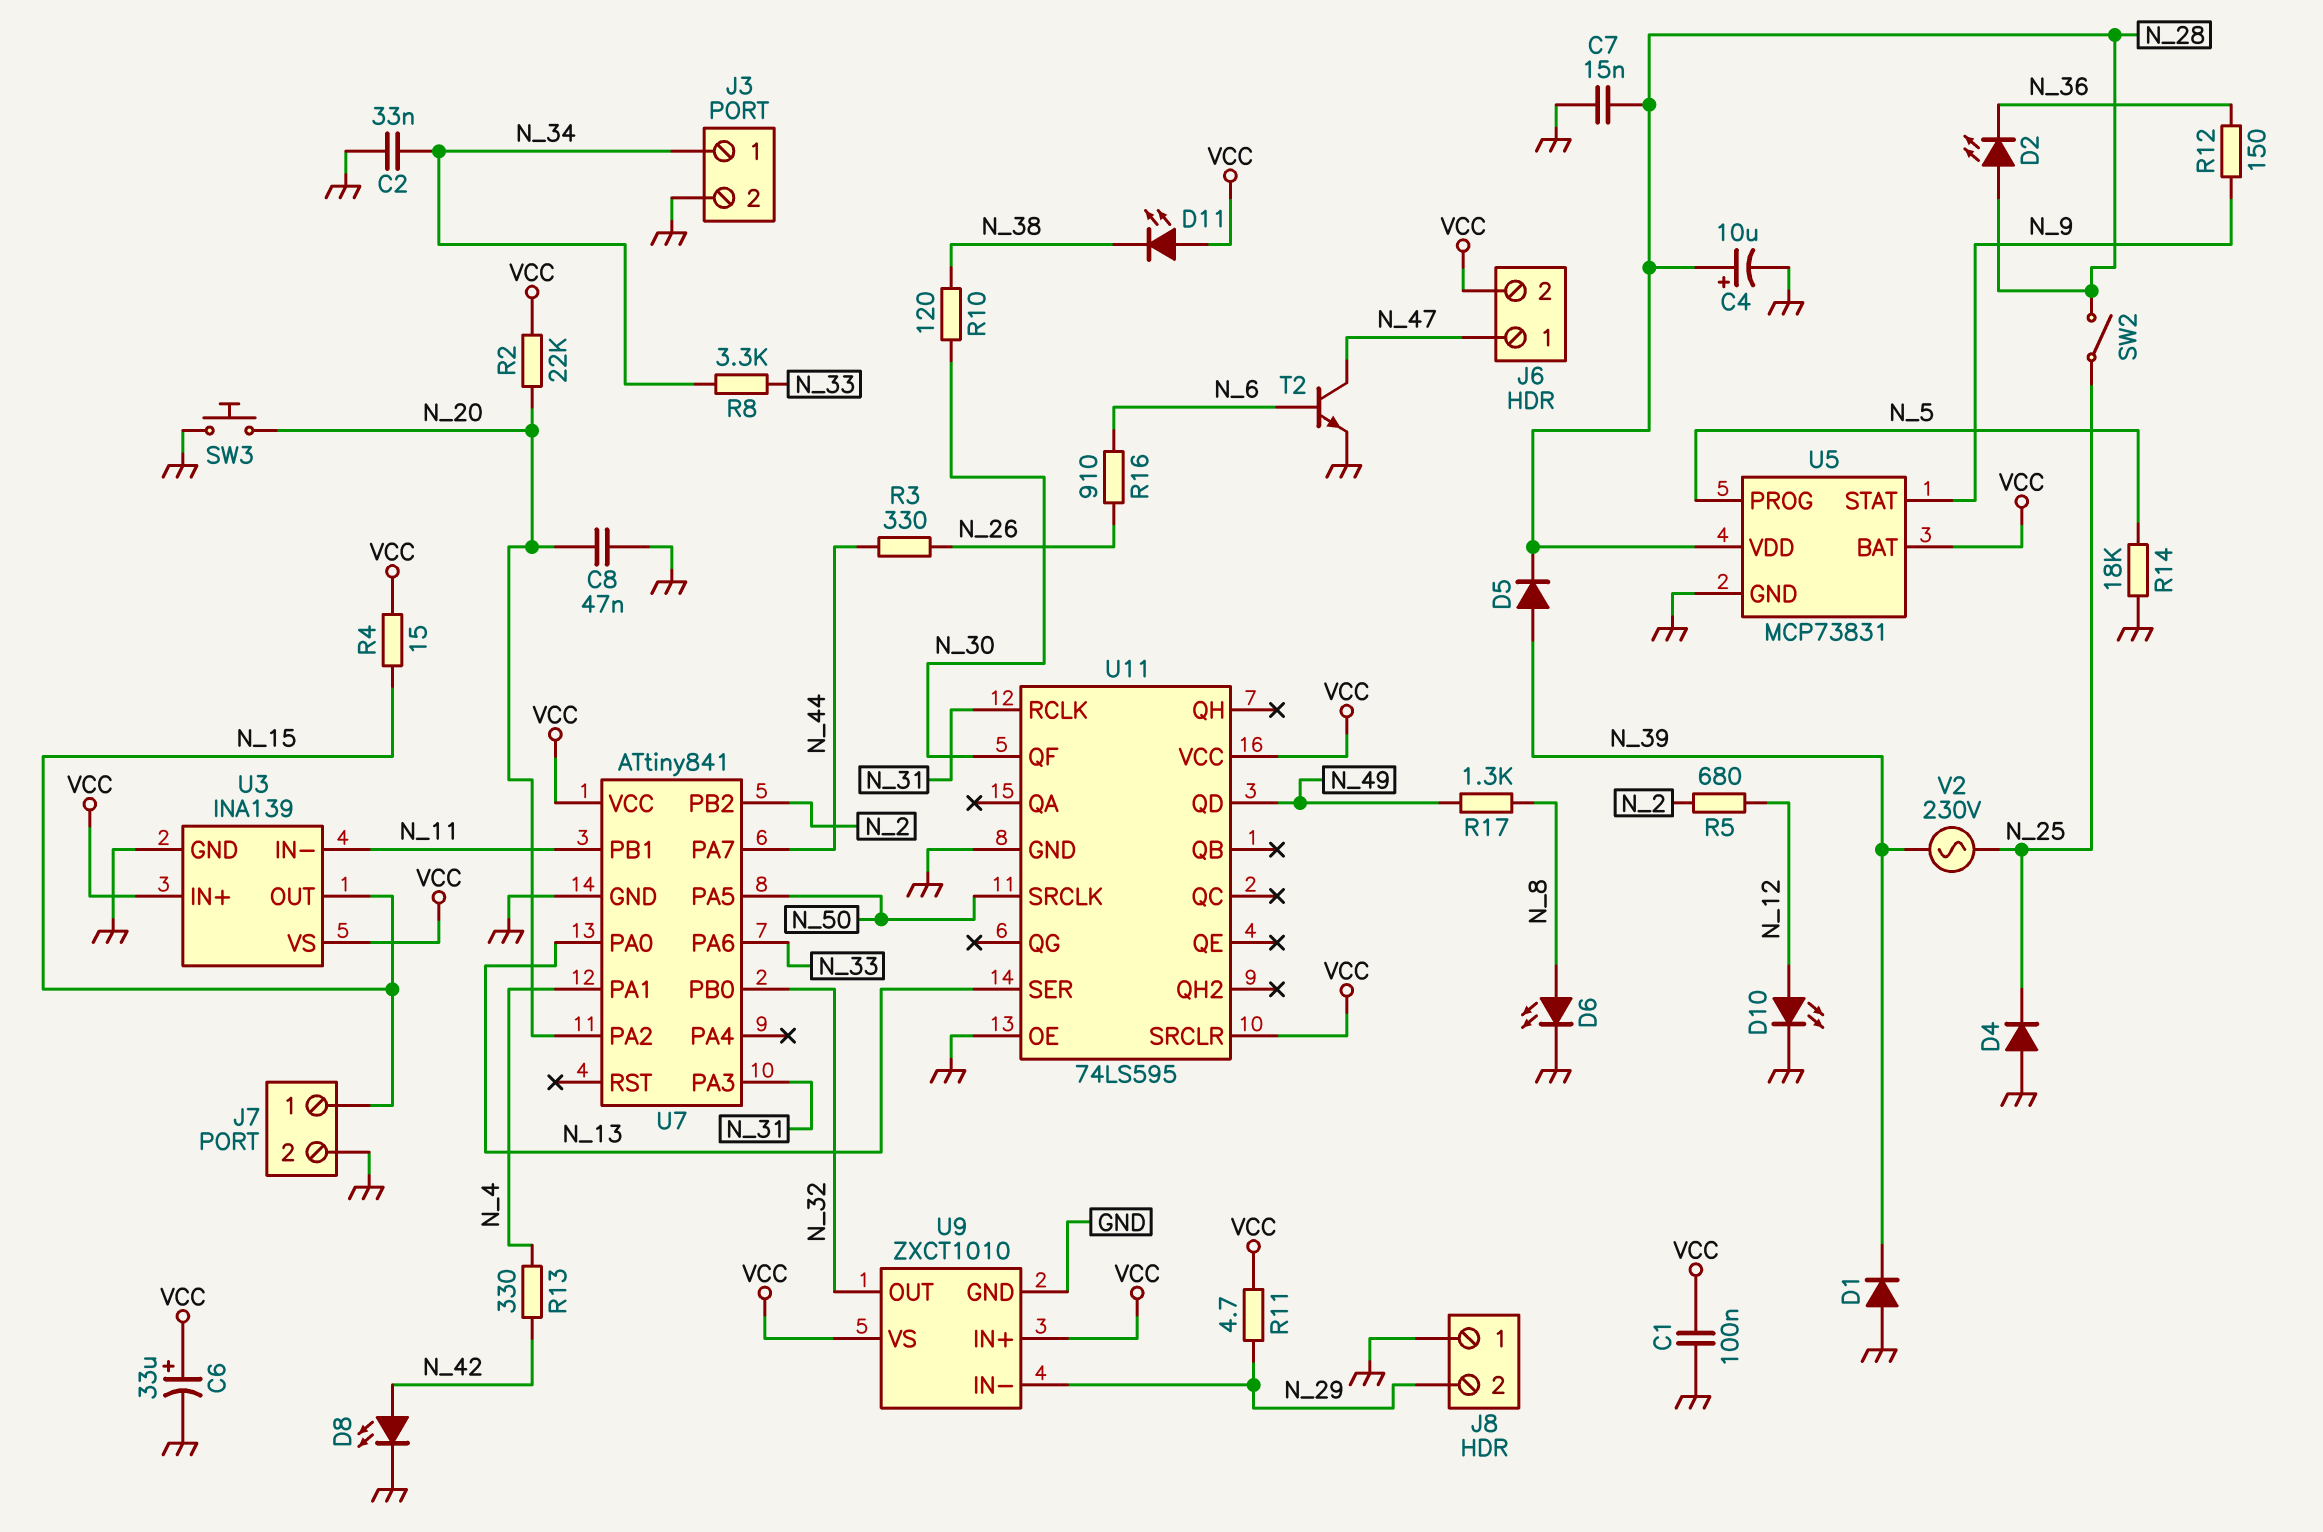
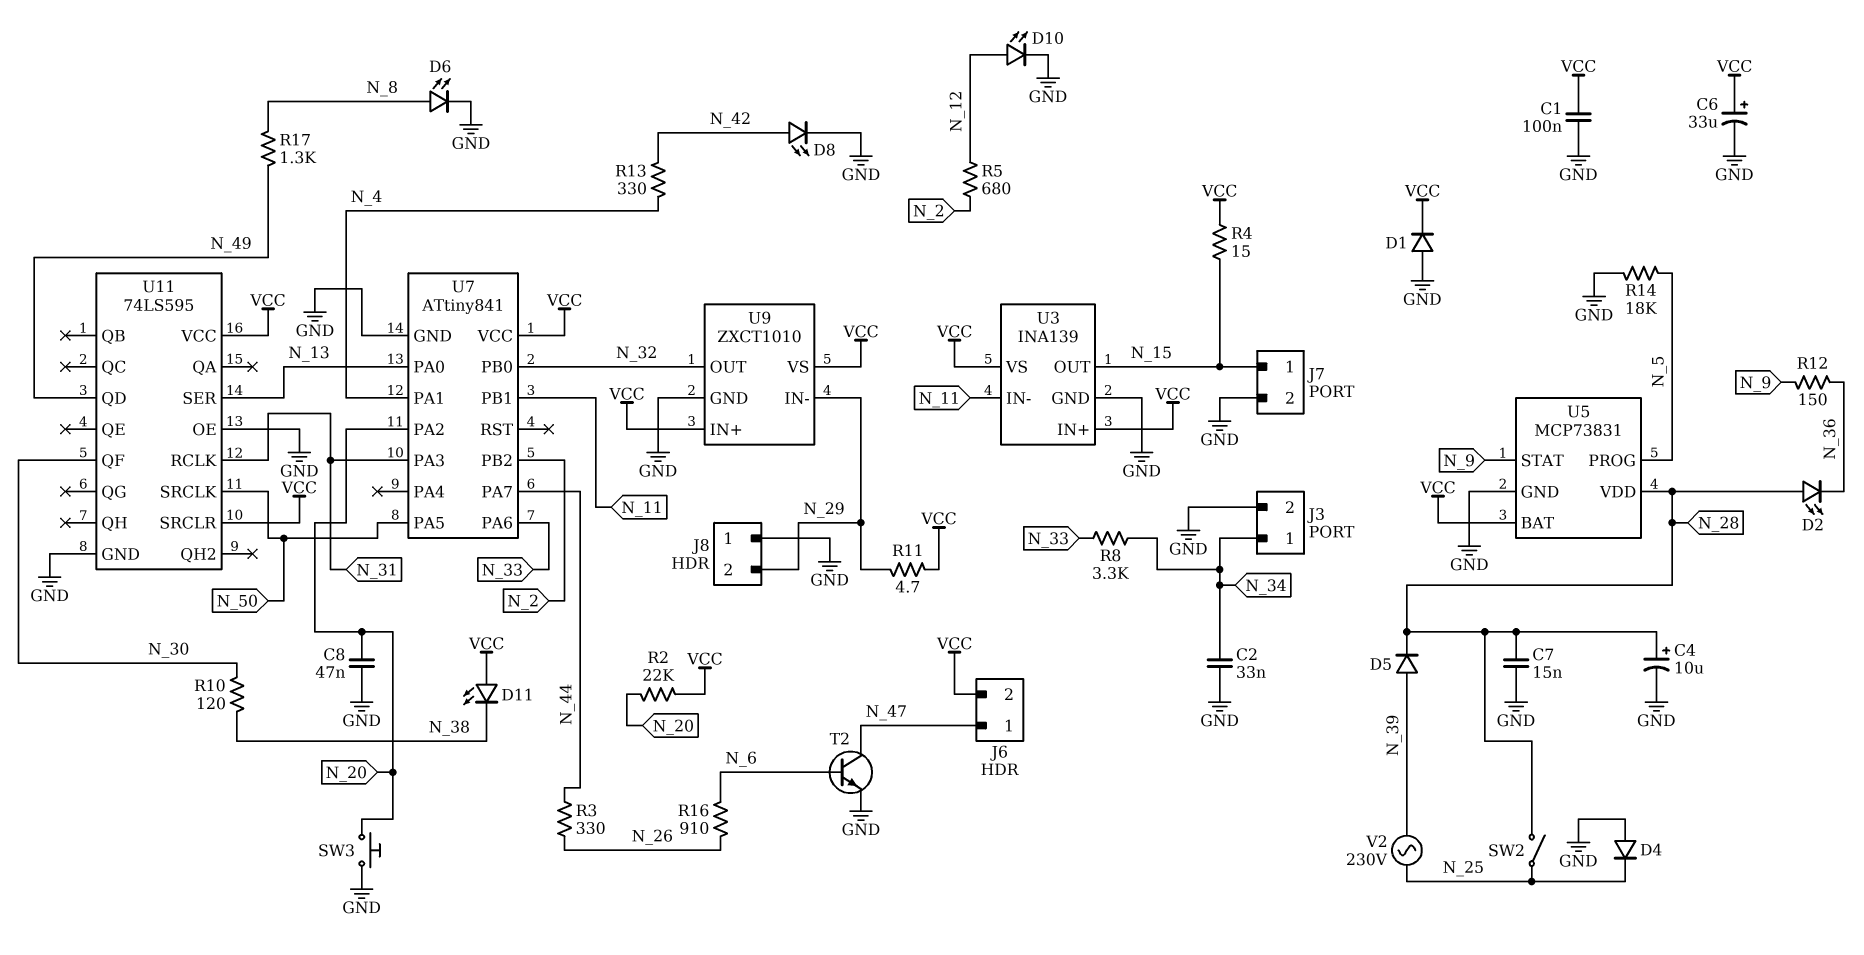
D1: diode (A GND, K N_39) -> diode (A GND, K VCC)

